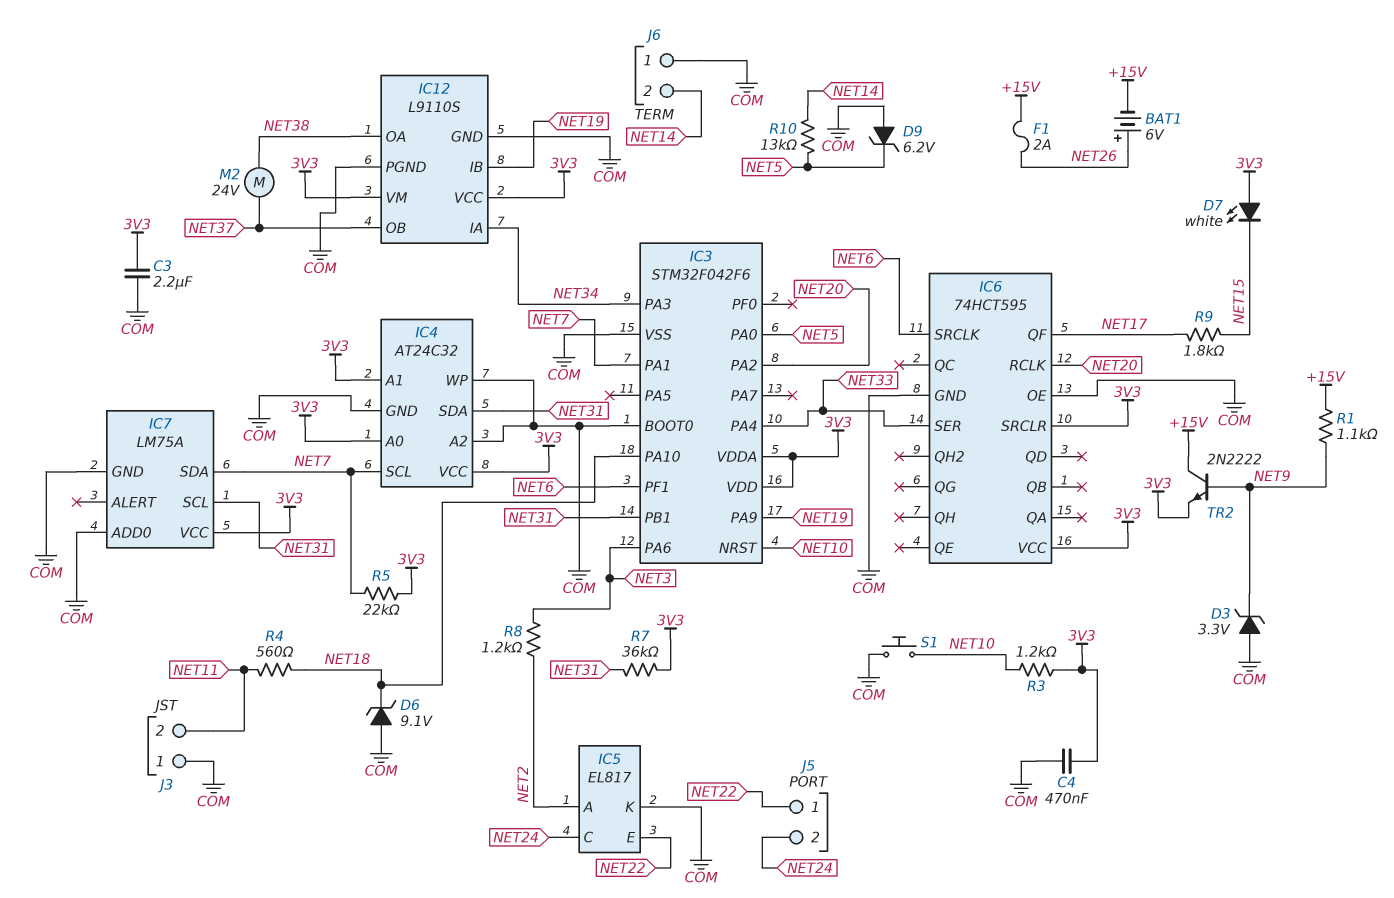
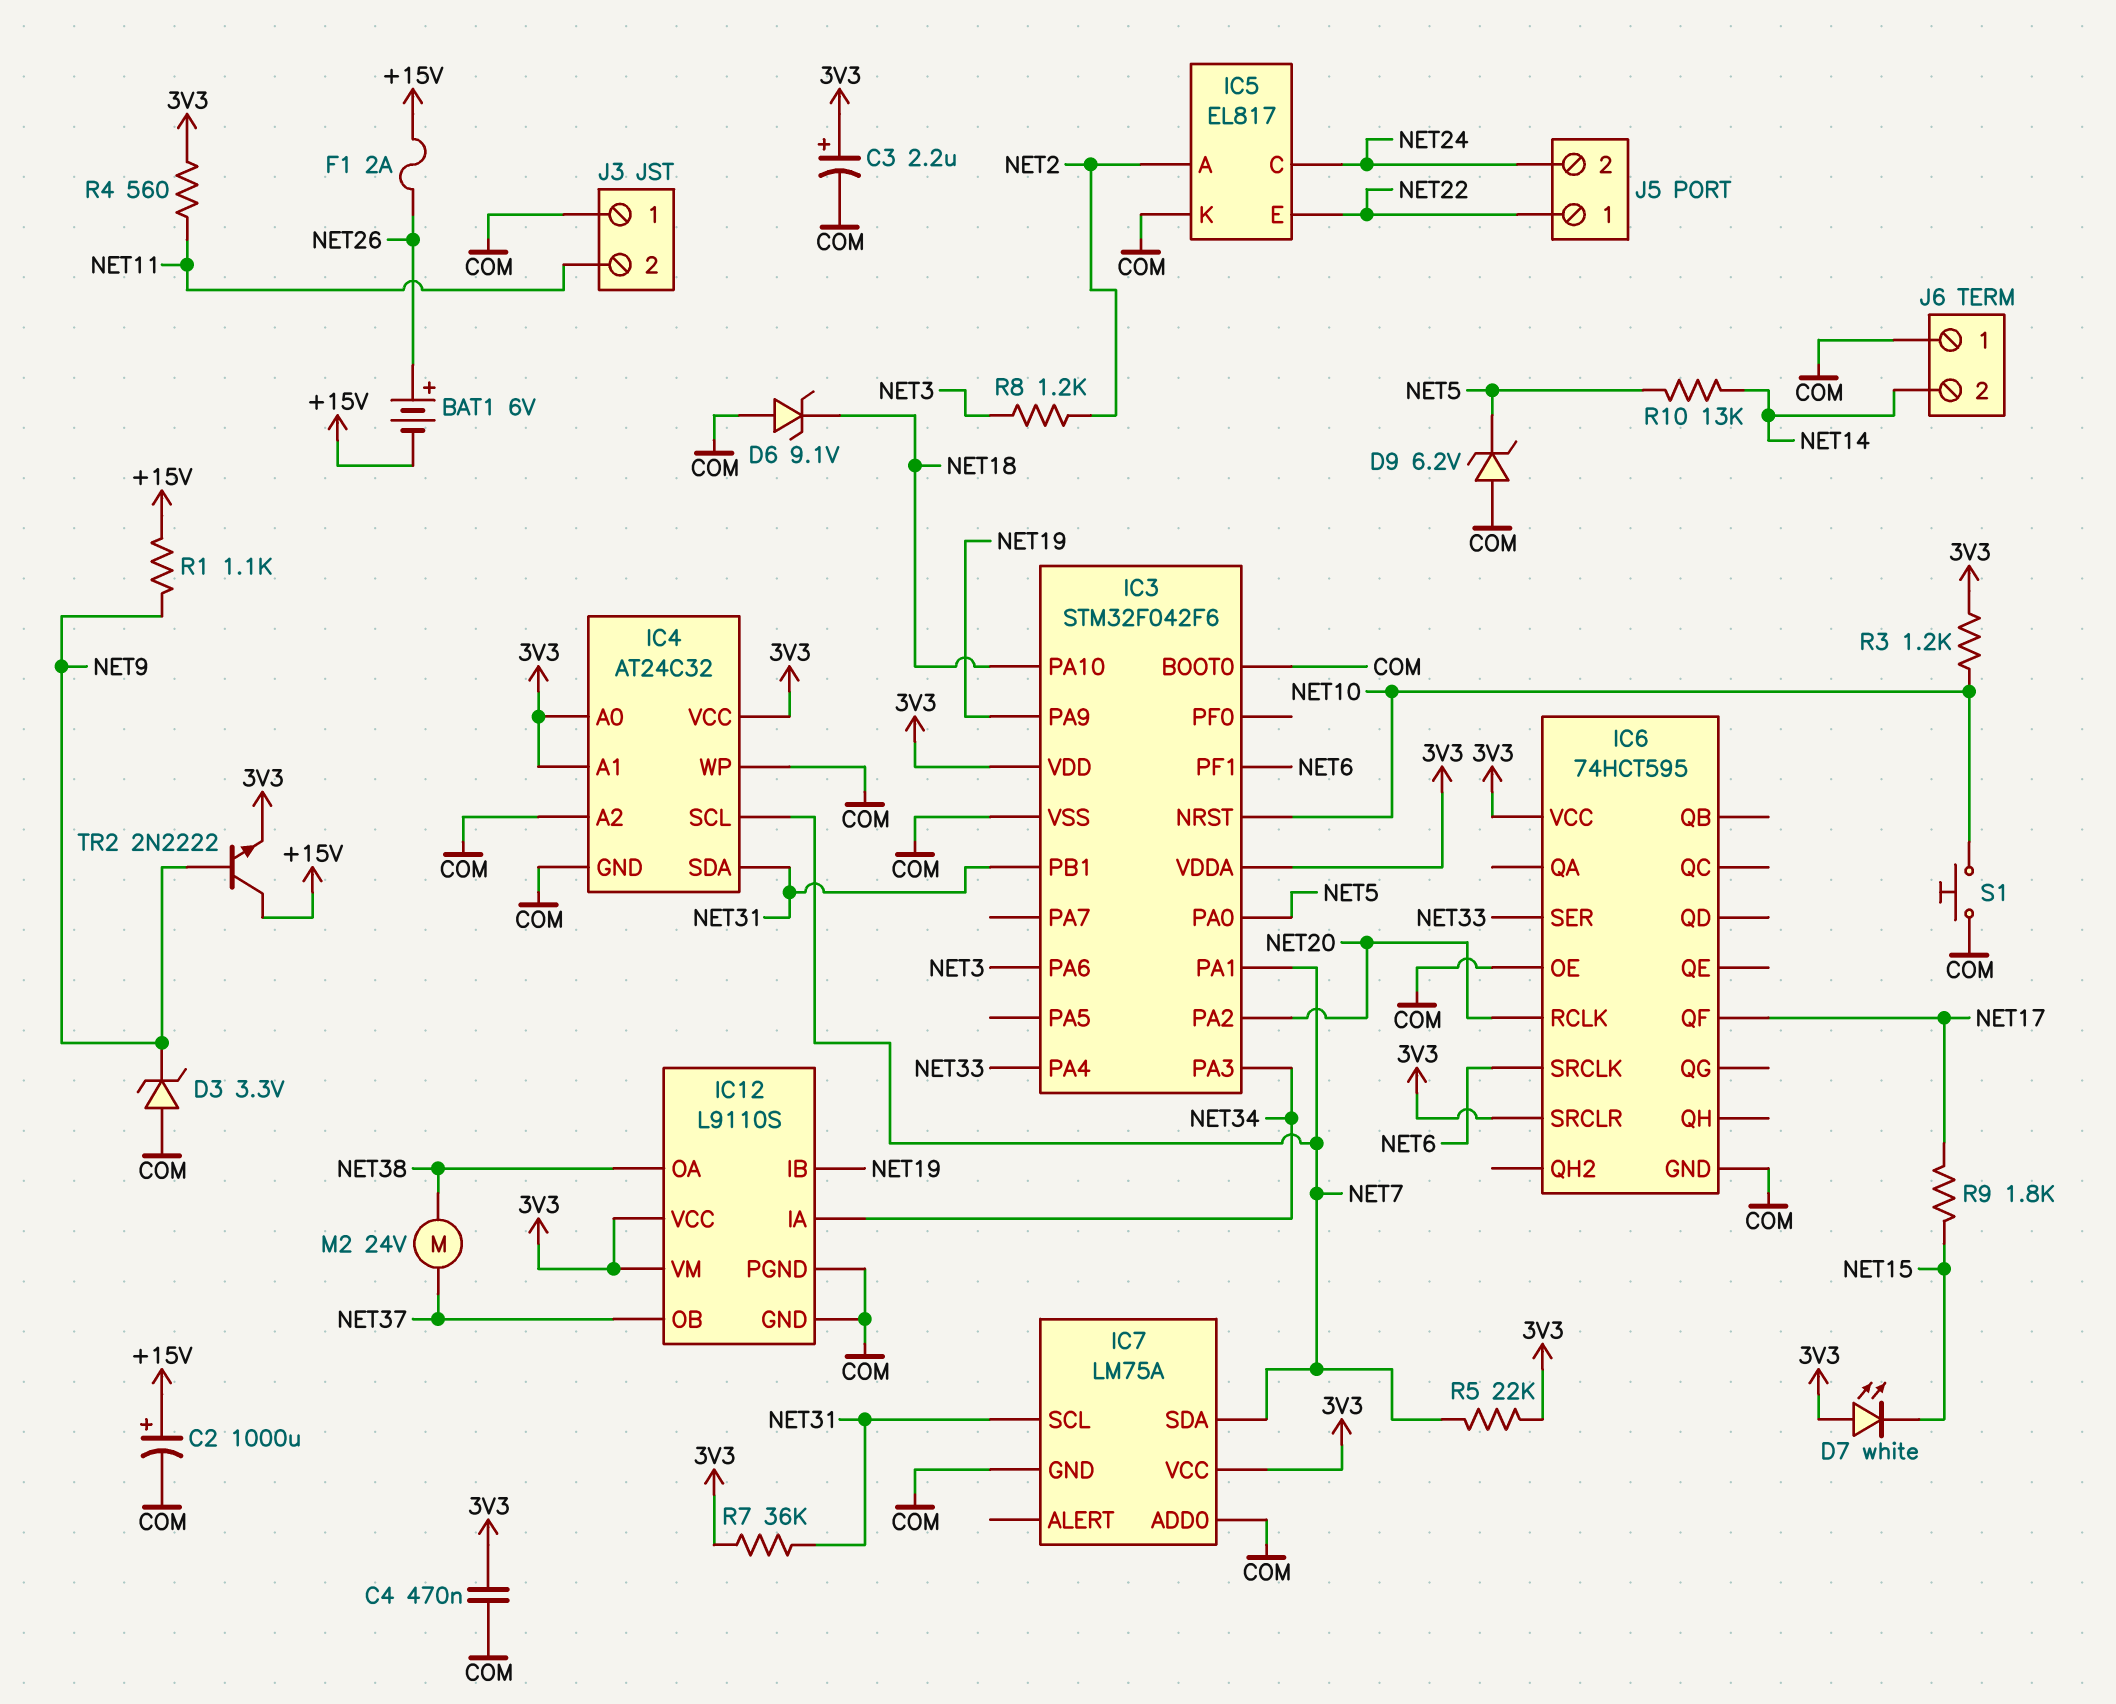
C2: none -> 1000uF (plus +15V, minus COM)
C3: 2.2uF (3V3, COM) -> 2.2uF (plus 3V3, minus COM)
R4: 560 (NET11, NET18) -> 560 (3V3, NET11)

